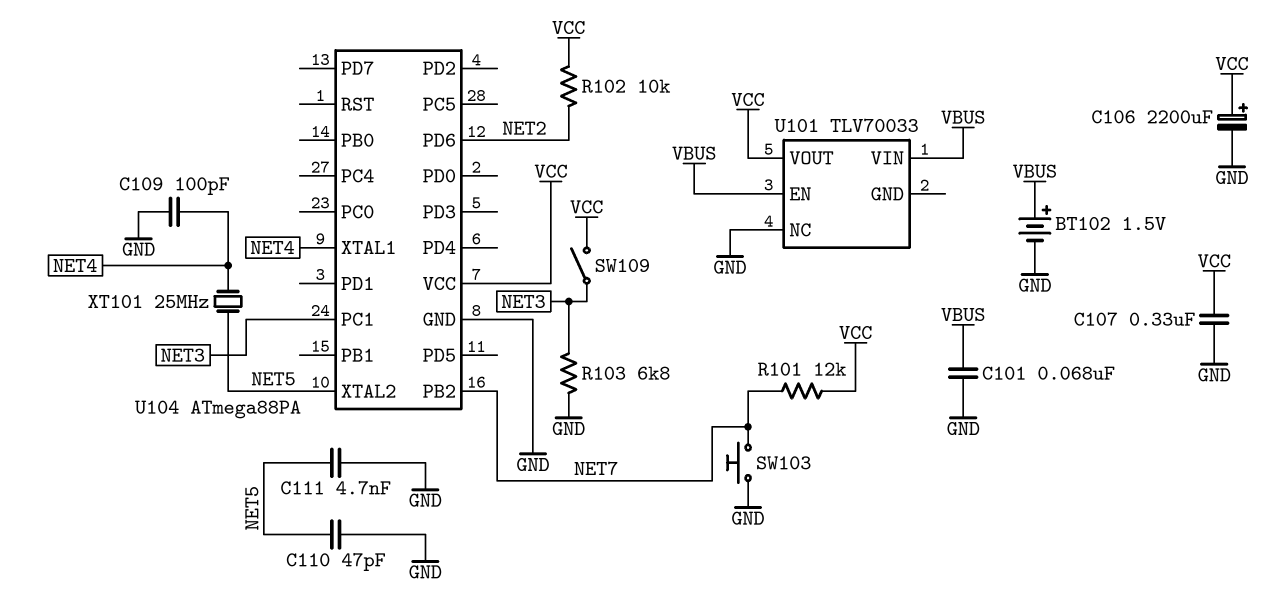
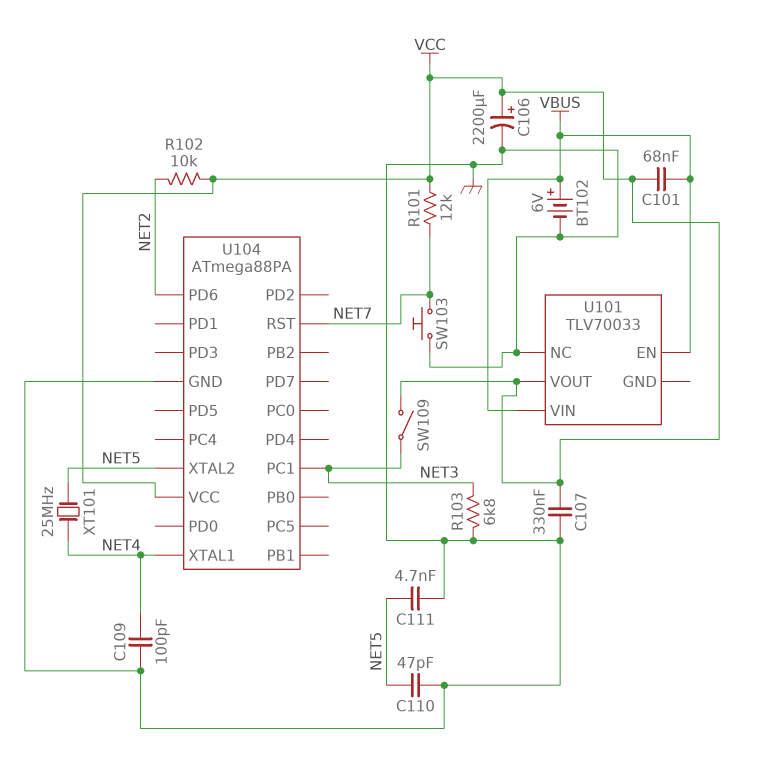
BT102: 1.5V (plus VBUS, minus GND) -> 6V (plus VBUS, minus GND)
C101: 68nF (GND, VBUS) -> 68nF (VBUS, VCC)
U104 pin PB2: NET7 -> none
U104 pin RST: none -> NET7

